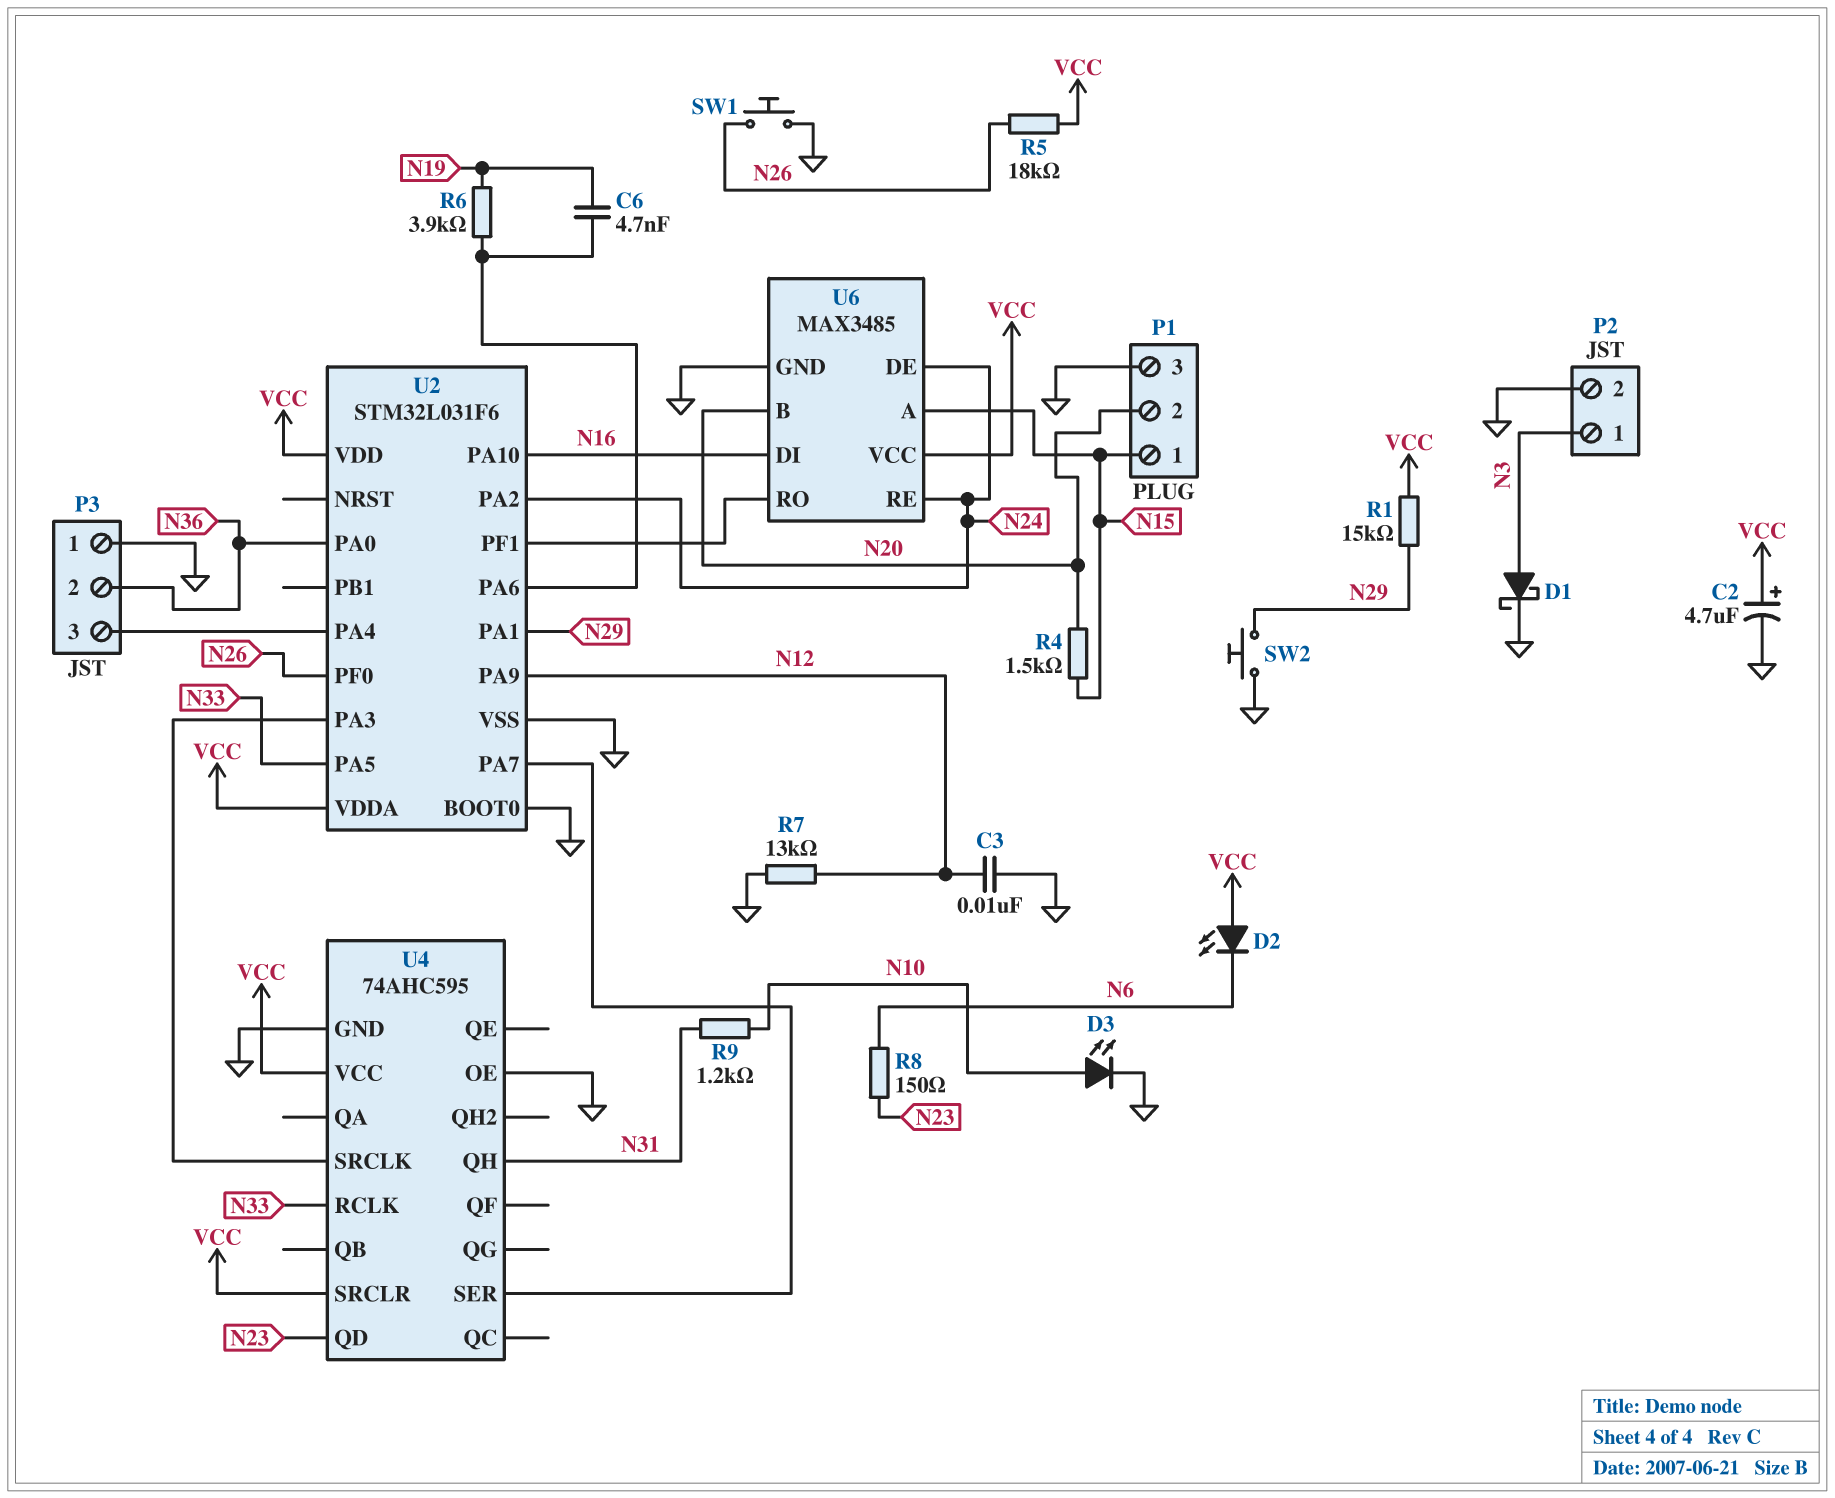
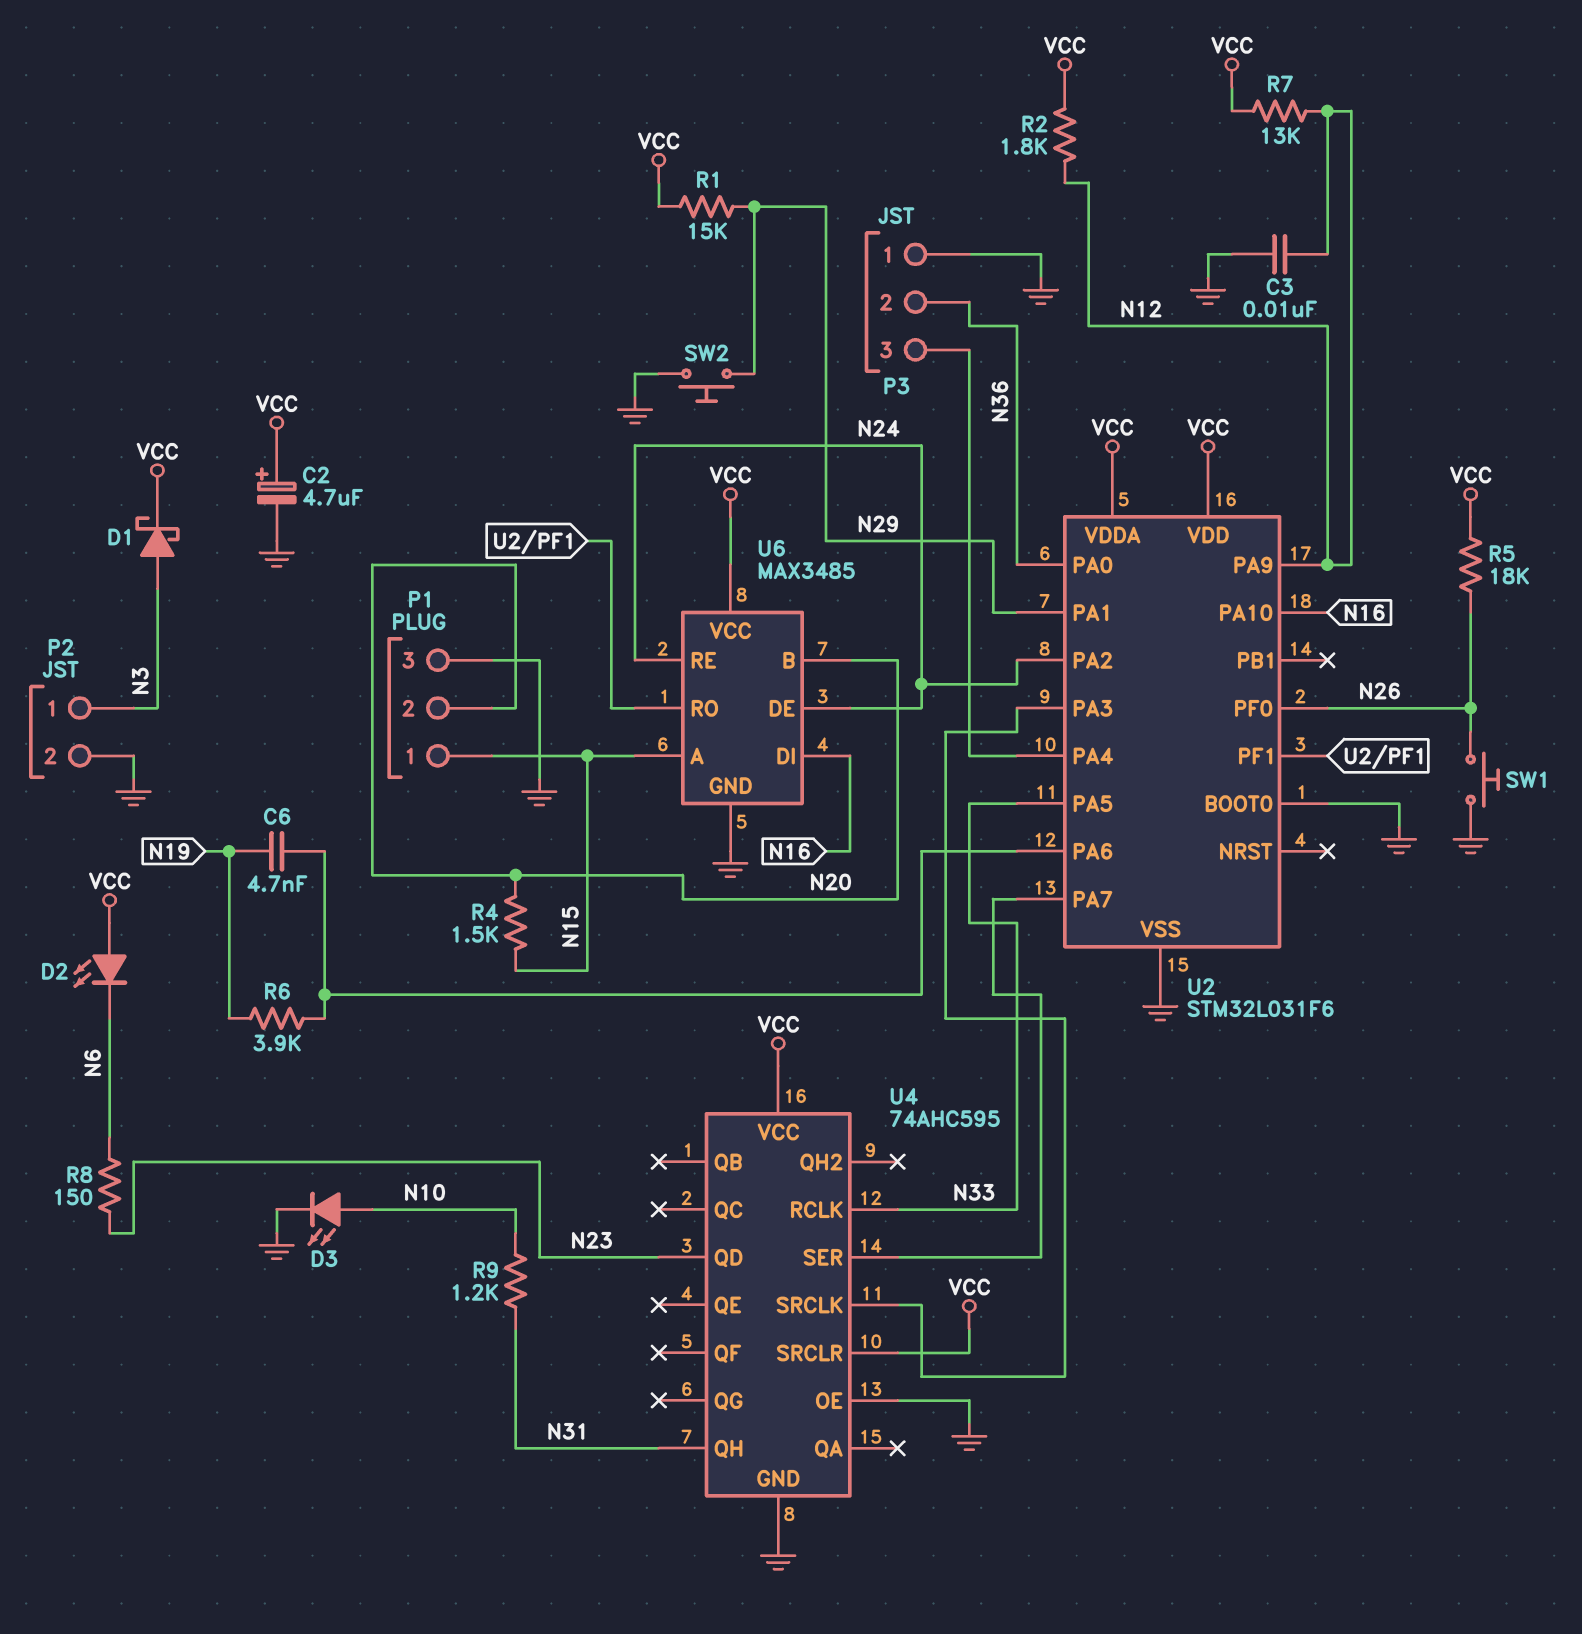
D1: schottky (A N3, K GND) -> schottky (A N3, K VCC)
R2: none -> 1.8k (N12, VCC)
R7: 13k (GND, N12) -> 13k (N12, VCC)

